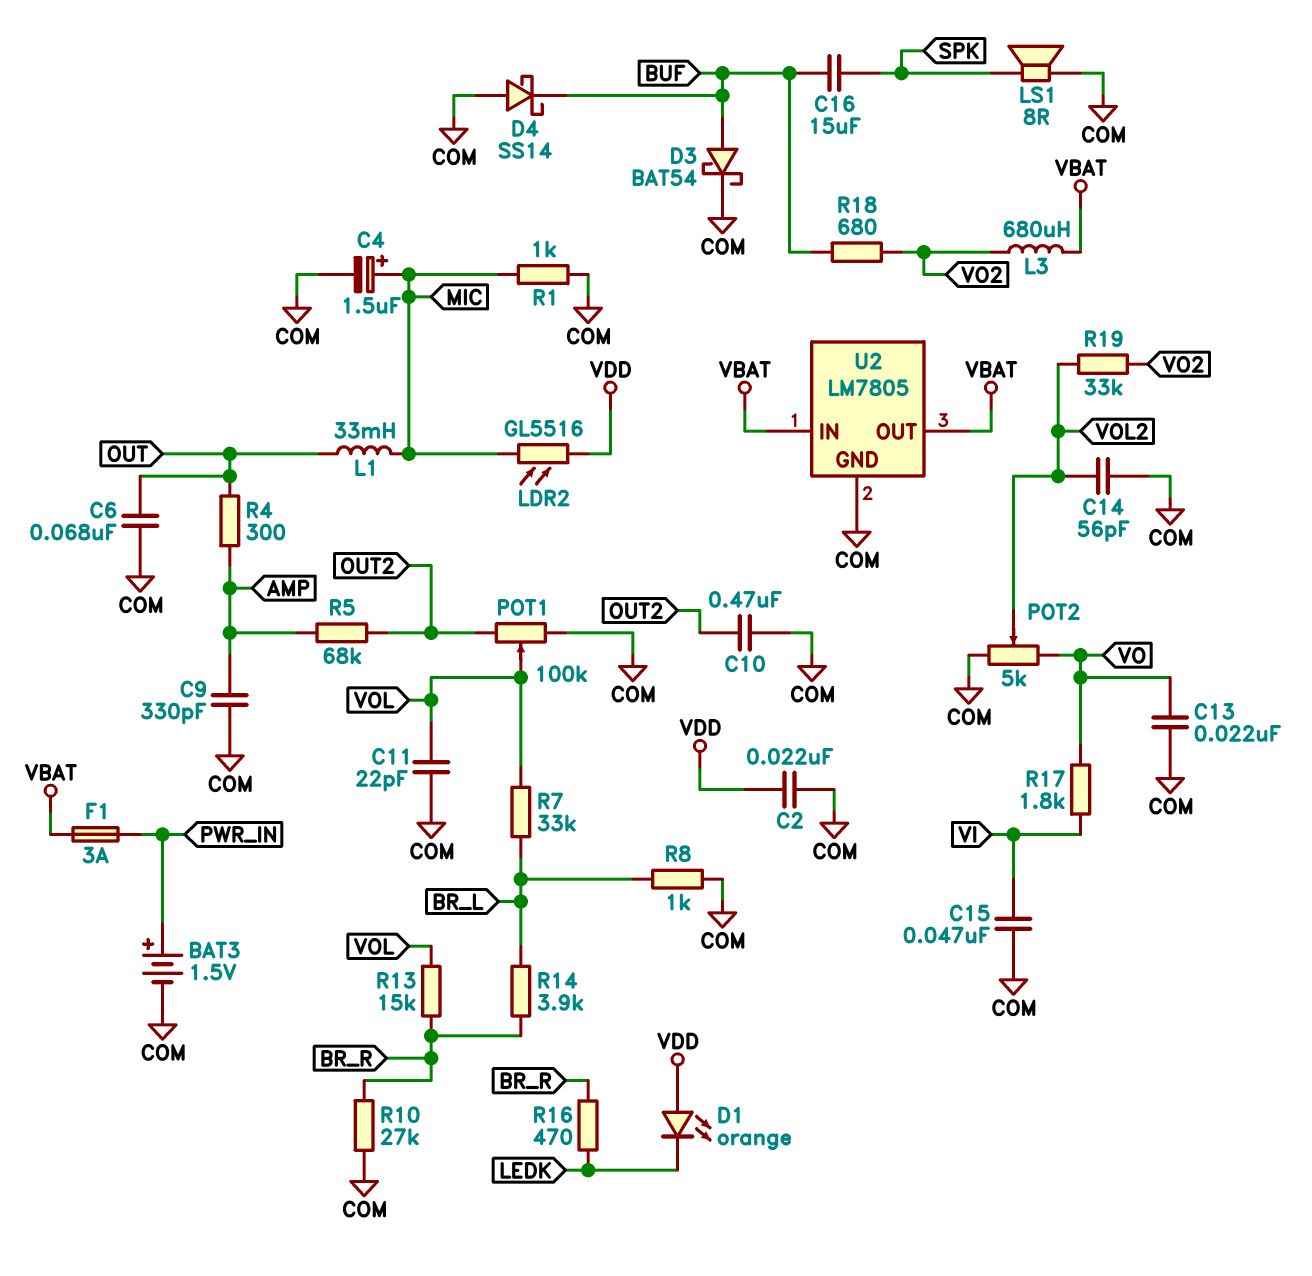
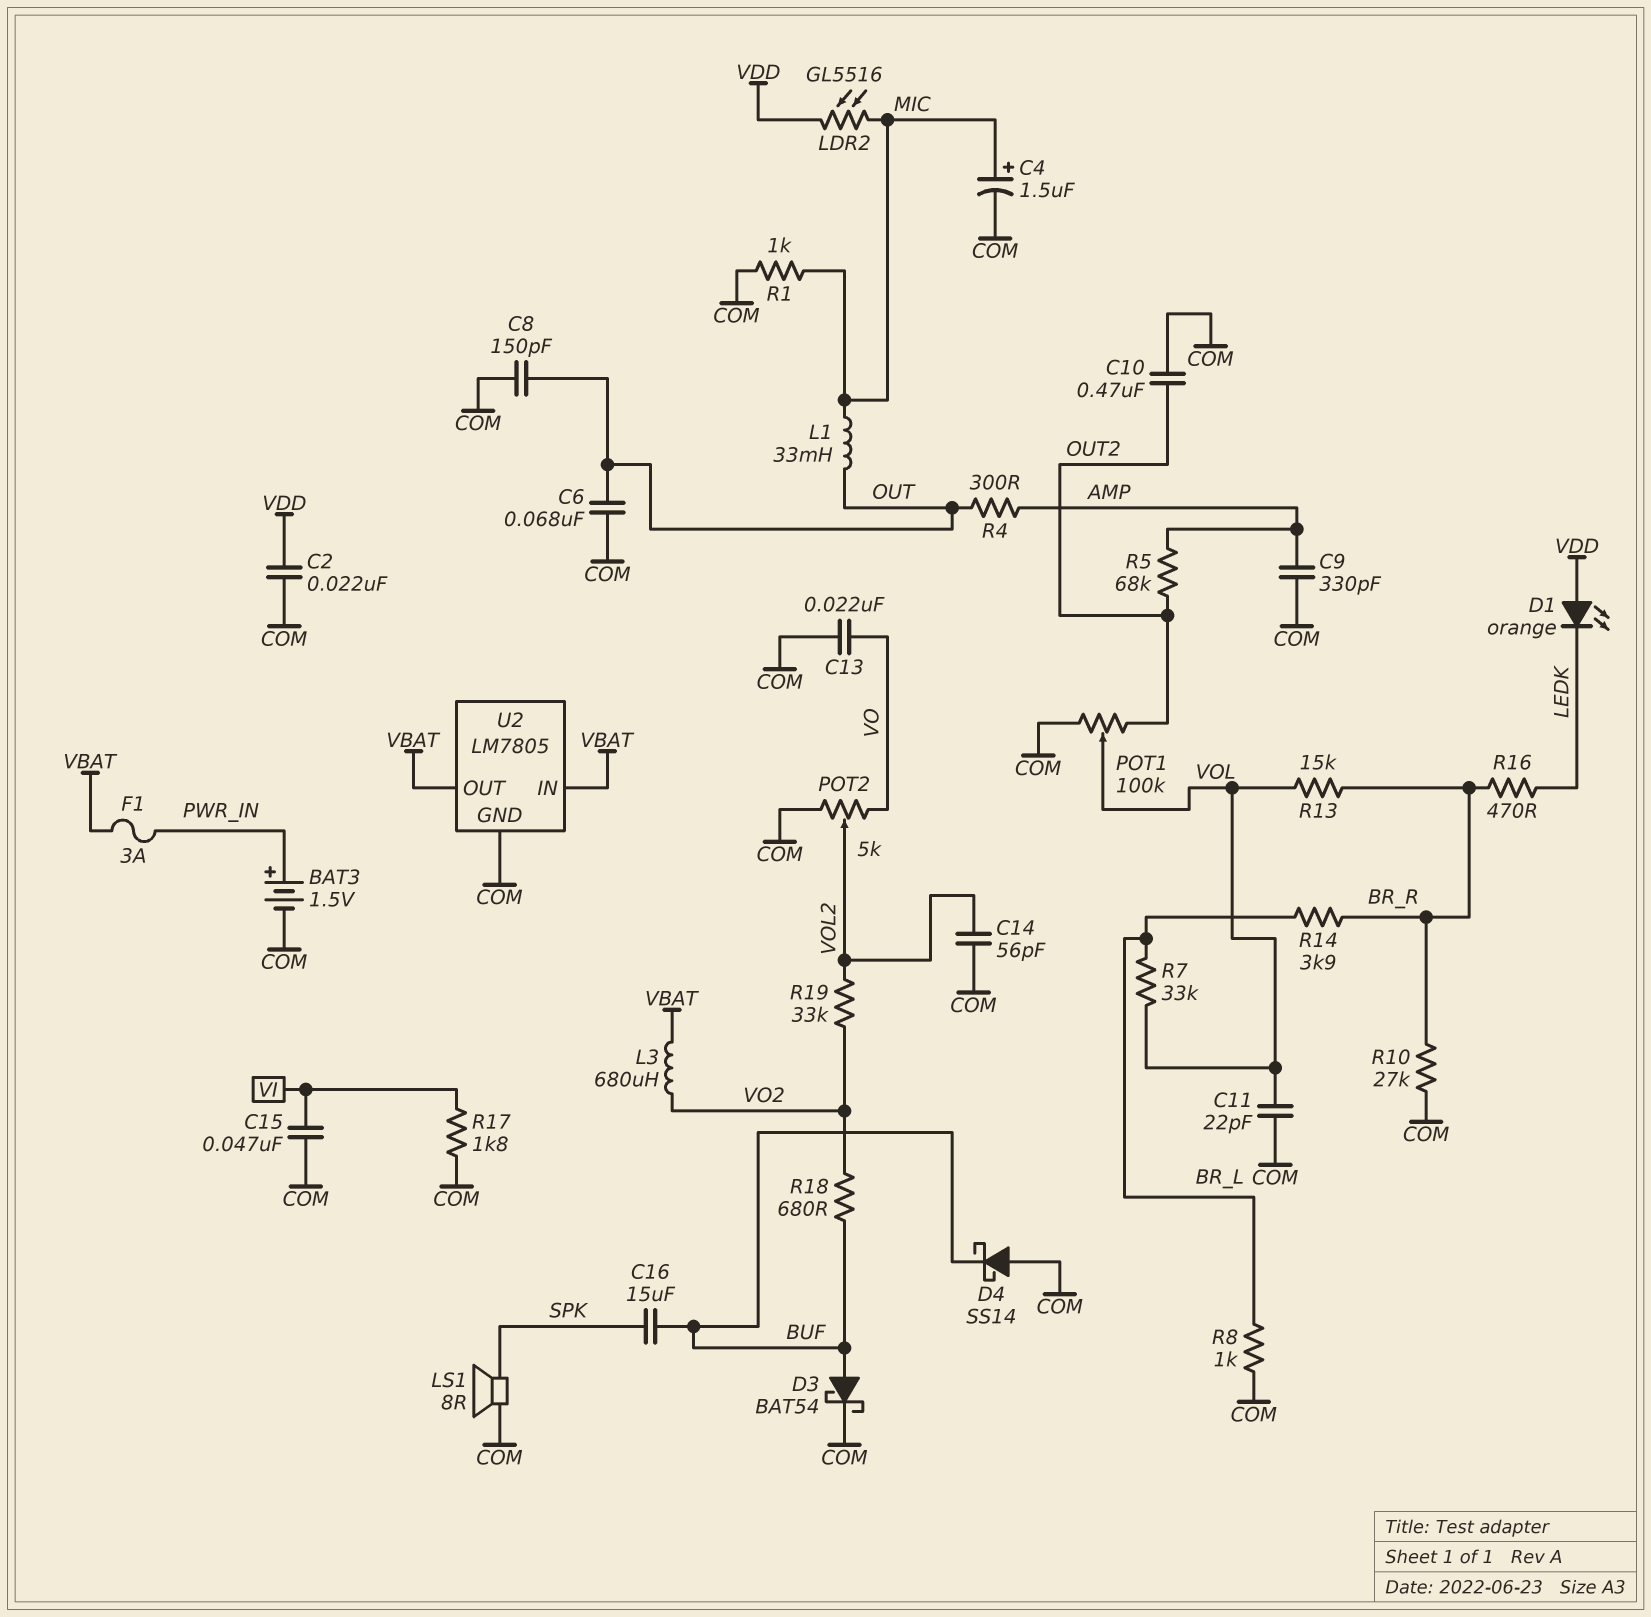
C8: none -> 150pF (COM, OUT)
R17: 1.8k (VI, VO) -> 1.8k (COM, VI)

